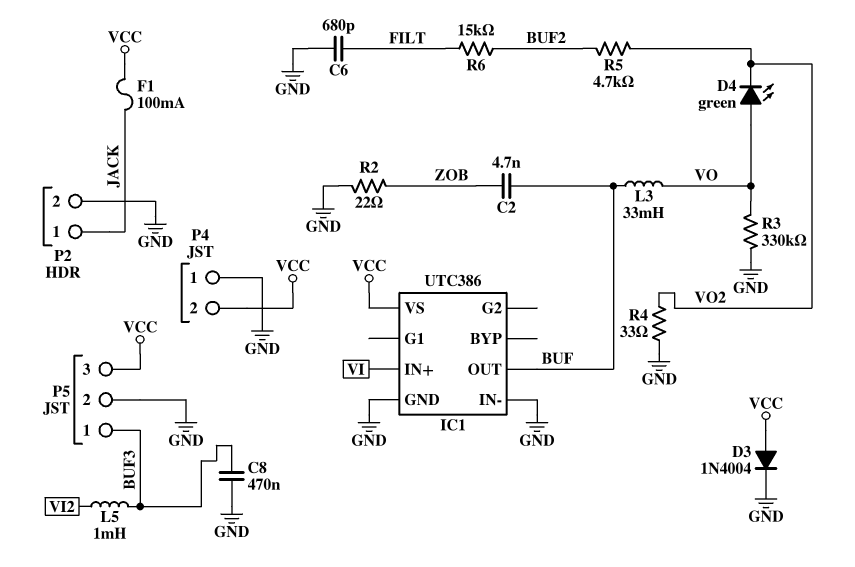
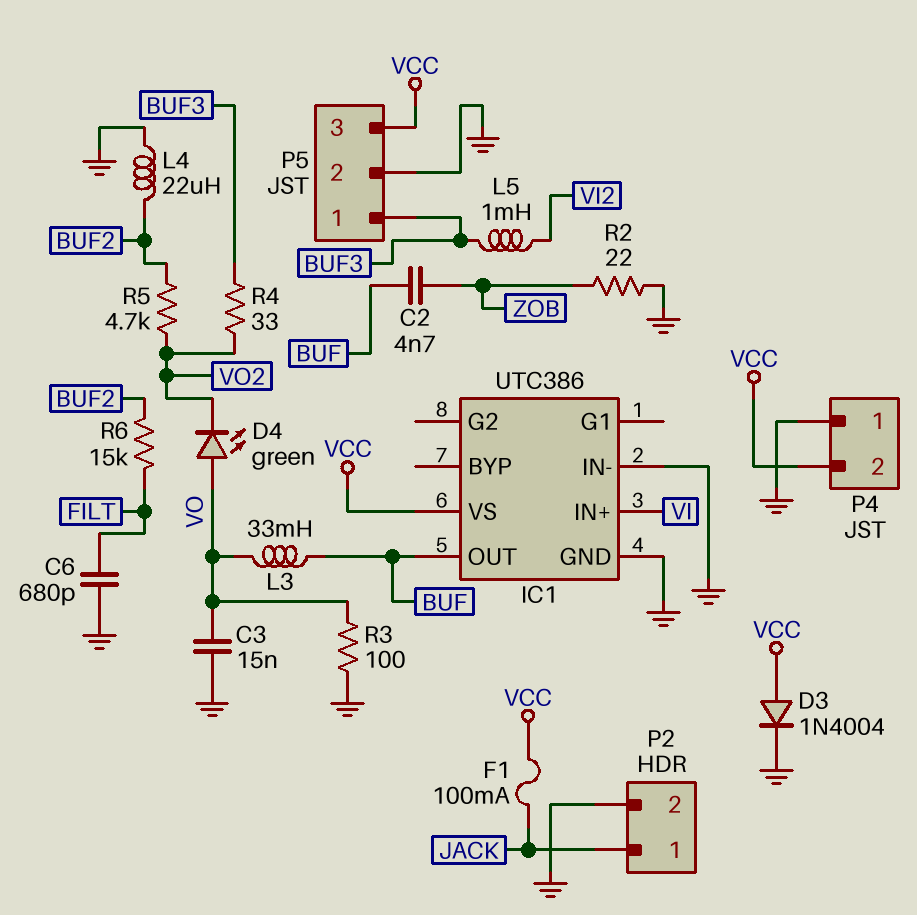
C3: none -> 15nF (GND, VO)
C8: 470nF (BUF3, GND) -> none
L4: none -> 22uH (BUF2, GND)
R3: 330k (GND, VO) -> 100 (GND, VO)
R4: 33 (GND, VO2) -> 33 (BUF3, VO2)

